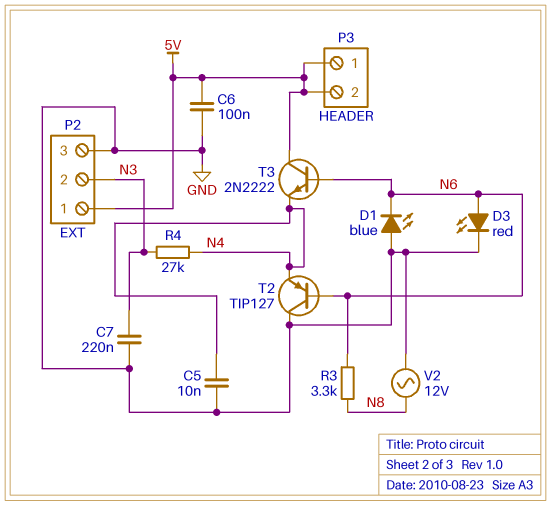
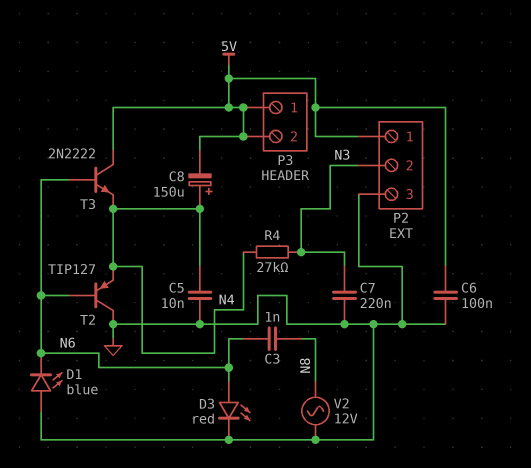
C3: none -> 1nF (N6, N8)
C8: none -> 150uF (plus N4, minus 5V)
R3: 3.3k (N6, N8) -> none

